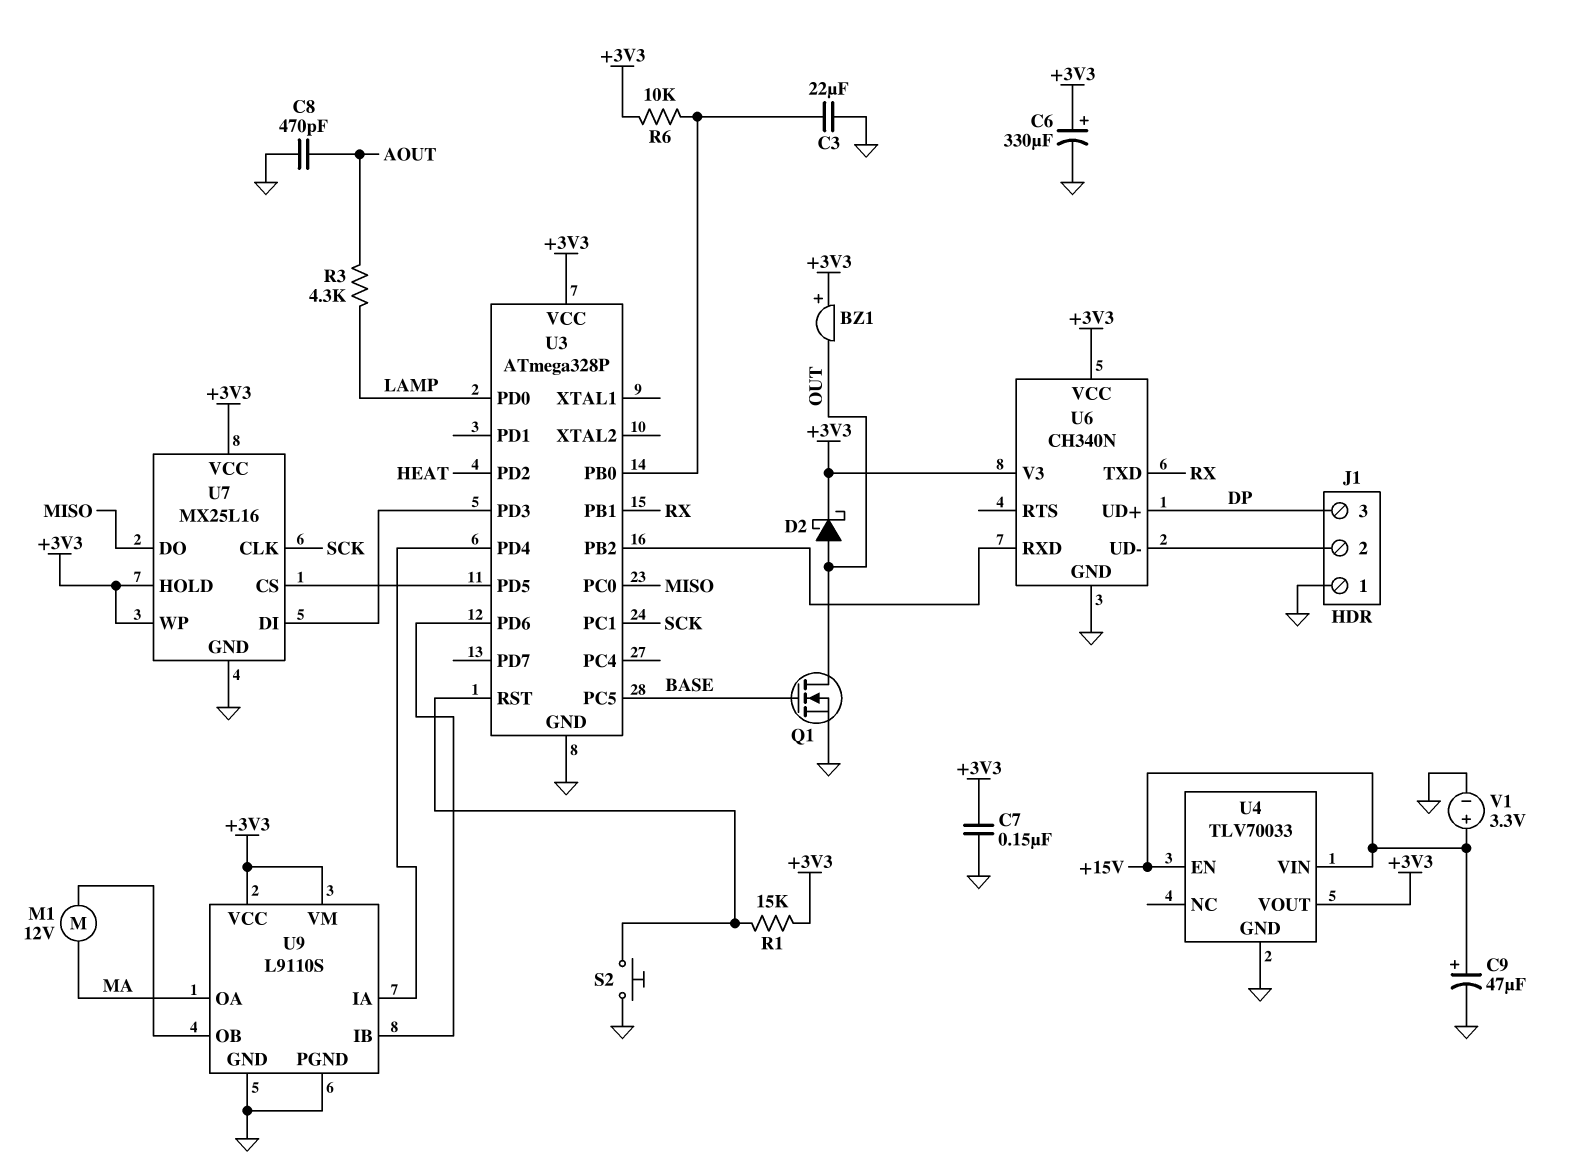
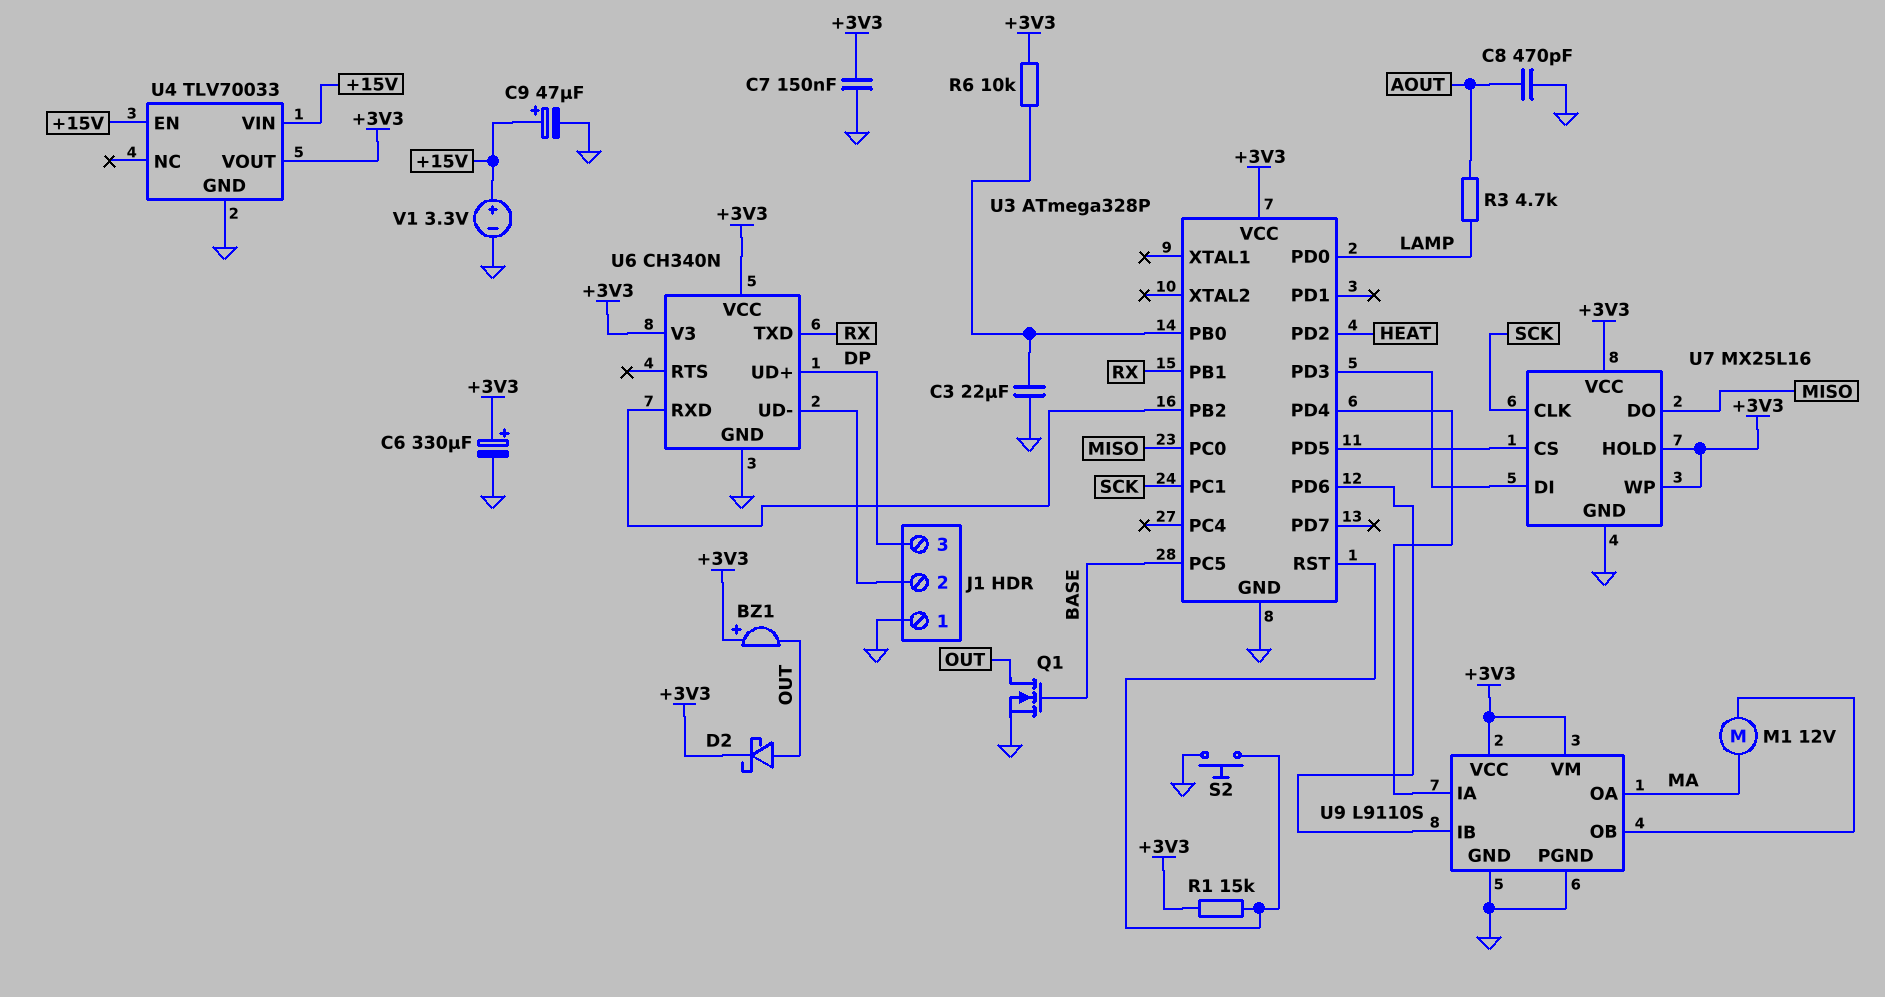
R3: 4.3k (AOUT, LAMP) -> 4.7k (AOUT, LAMP)

